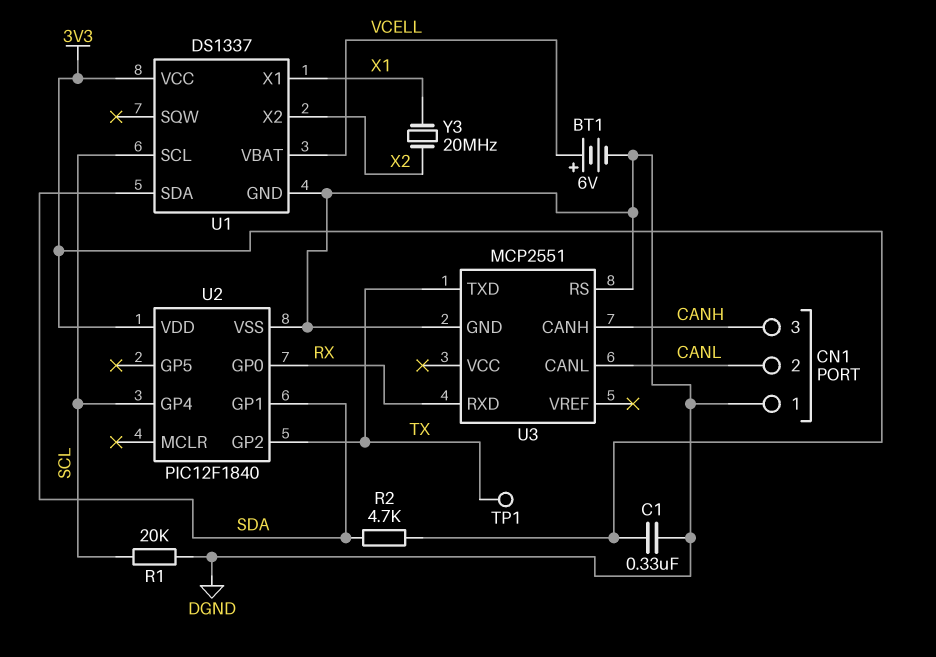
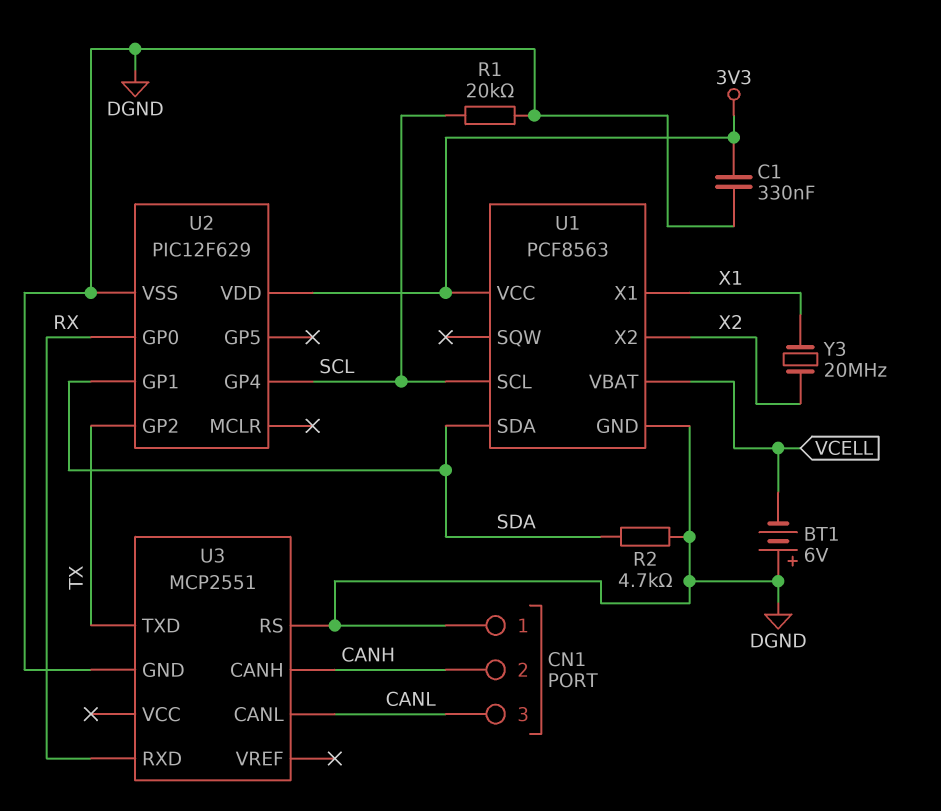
BT1: 6V (plus VCELL, minus DGND) -> 6V (plus DGND, minus VCELL)
CN1 pin 2: CANL -> CANH
CN1 pin 3: CANH -> CANL
R2: 4.7k (3V3, SDA) -> 4.7k (DGND, SDA)
TP1: test point (TX) -> none
U1: DS1337 -> PCF8563
U2: PIC12F1840 -> PIC12F629

